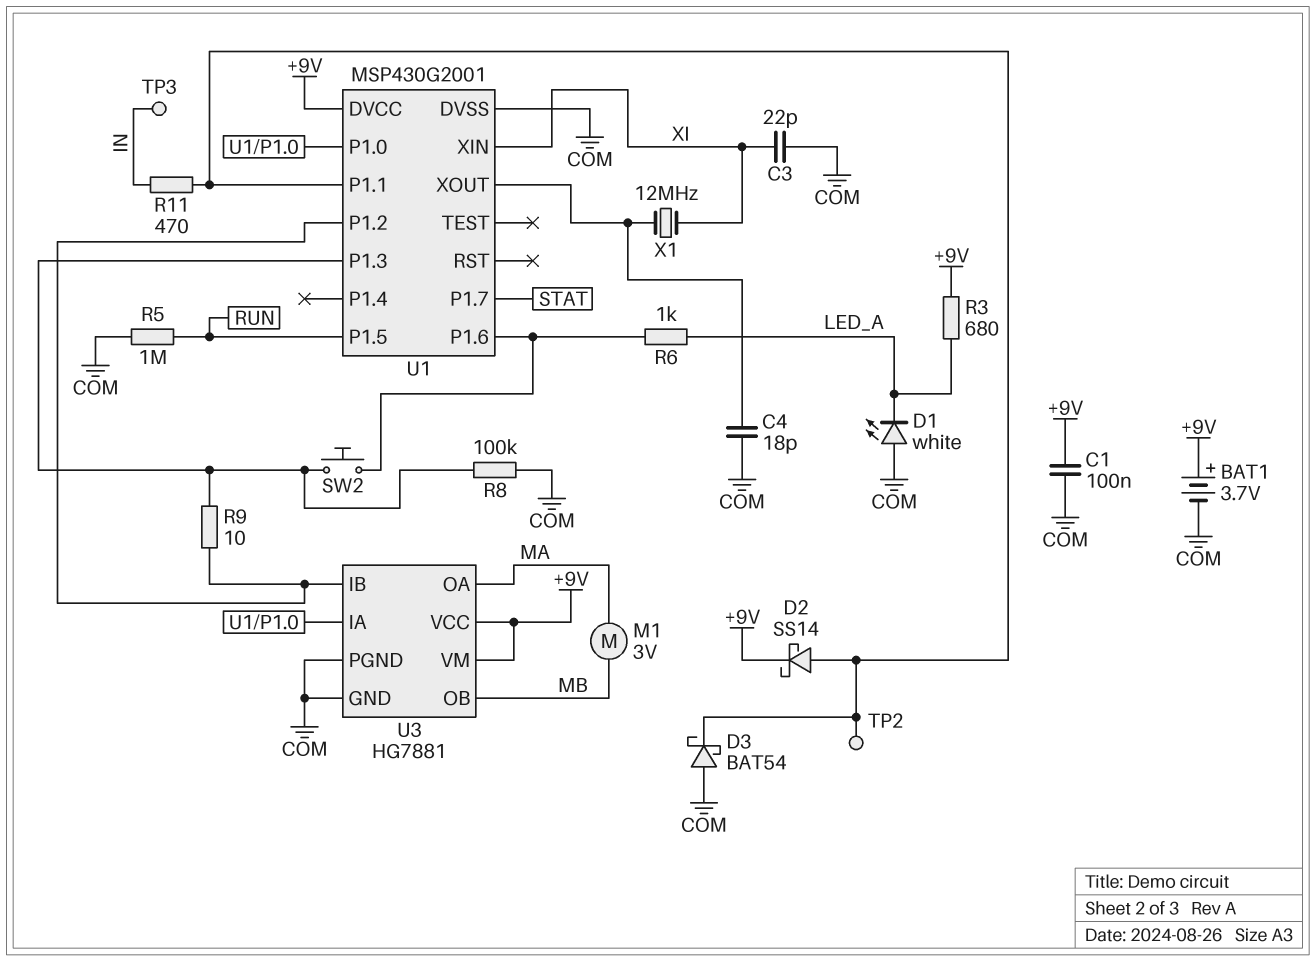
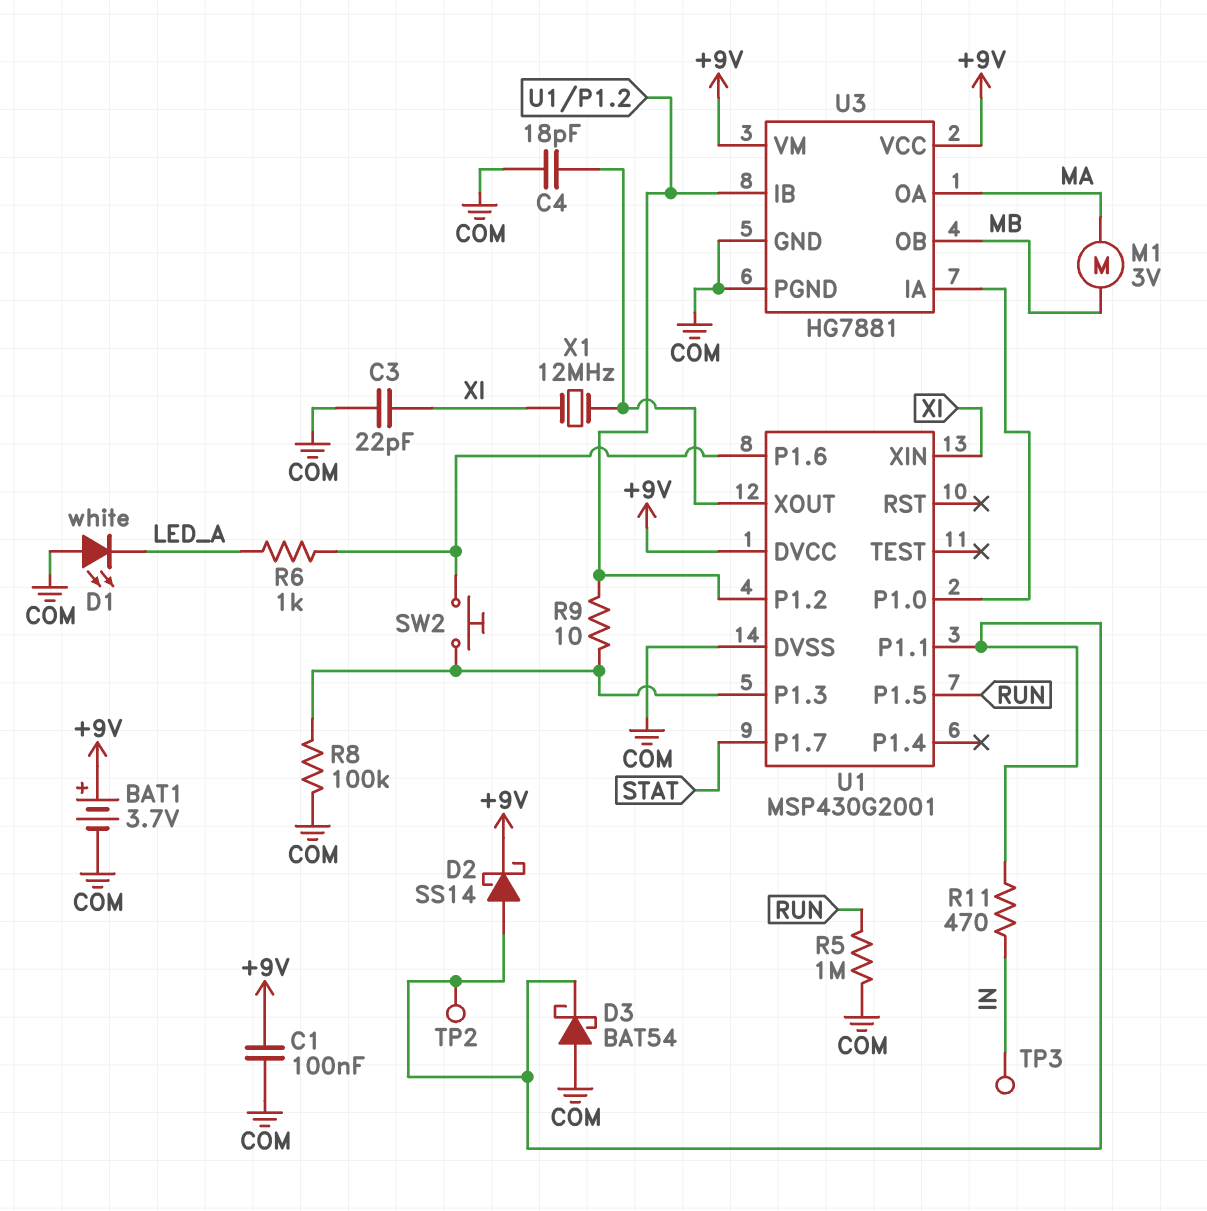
R3: 680 (+9V, LED_A) -> none

